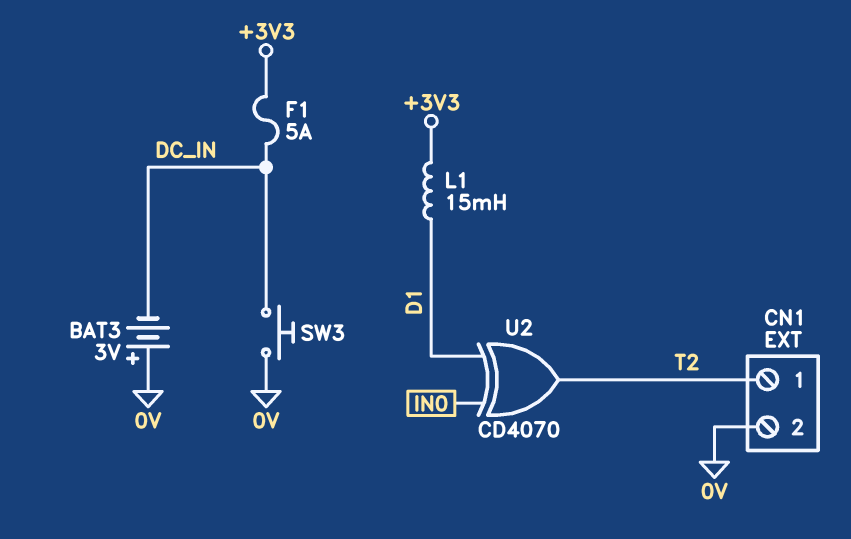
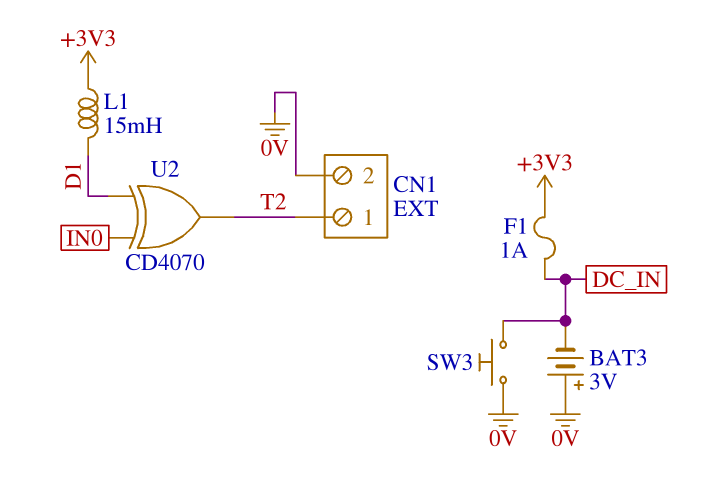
F1: 5A (+3V3, DC_IN) -> 1A (+3V3, DC_IN)

